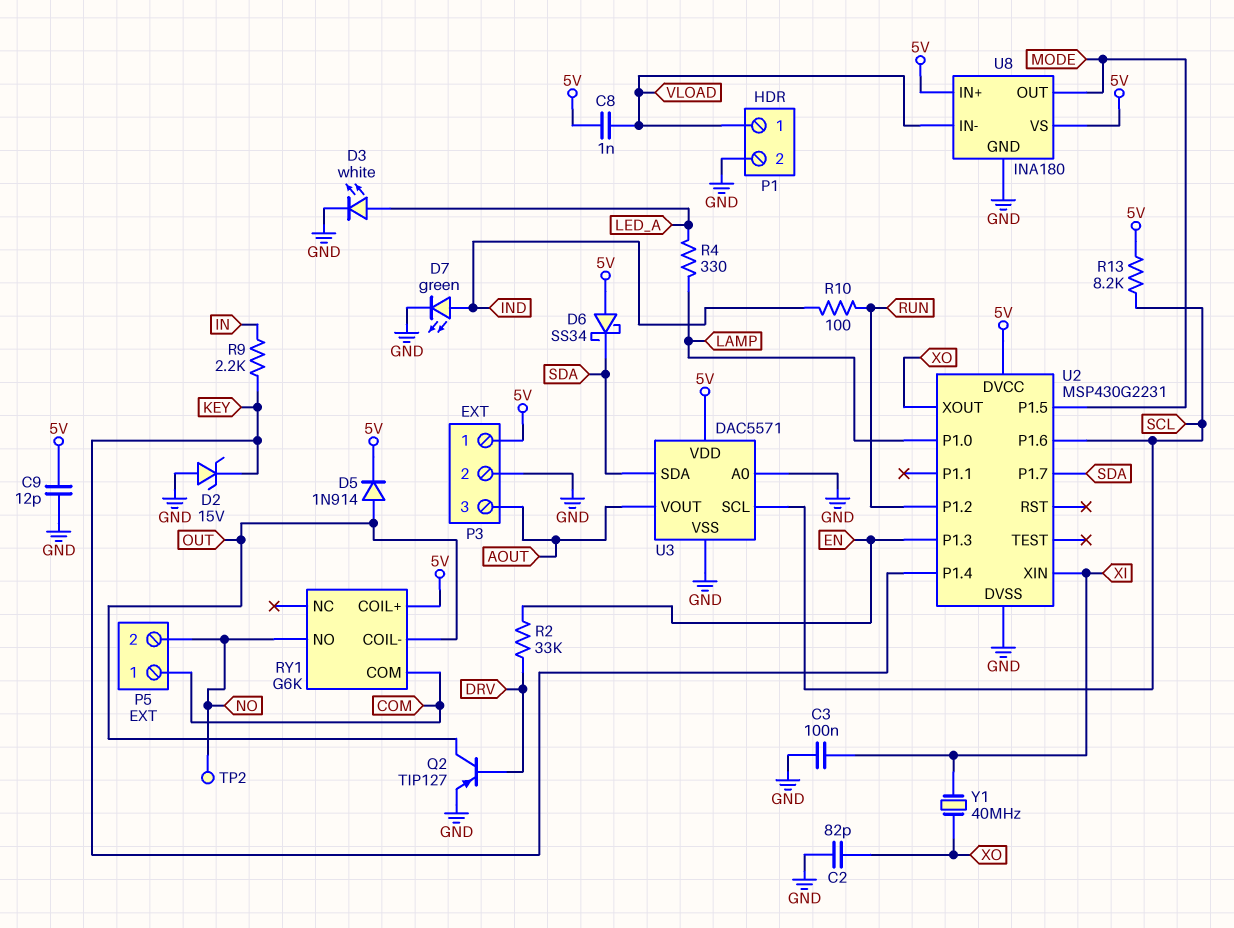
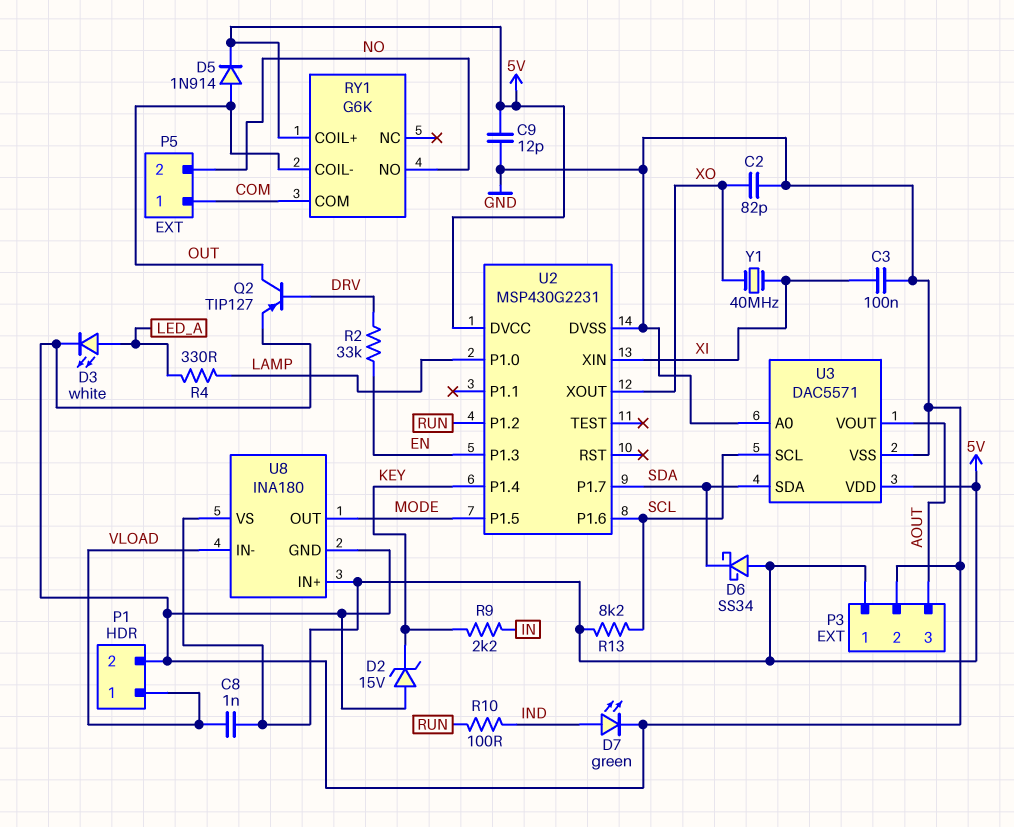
TP2: test point (NO) -> none

